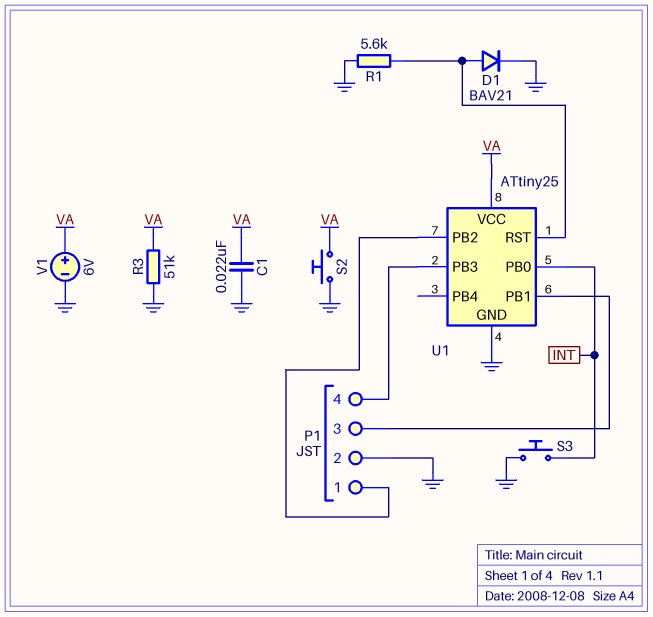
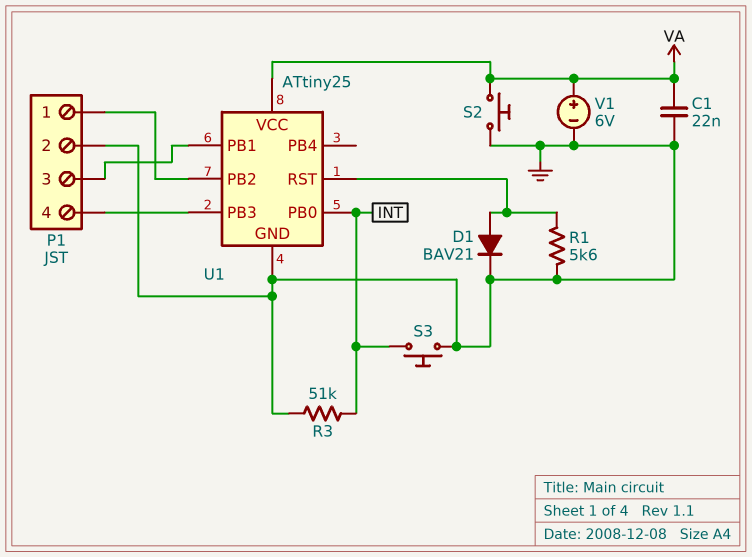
R3: 51k (GND, VA) -> 51k (GND, INT)

